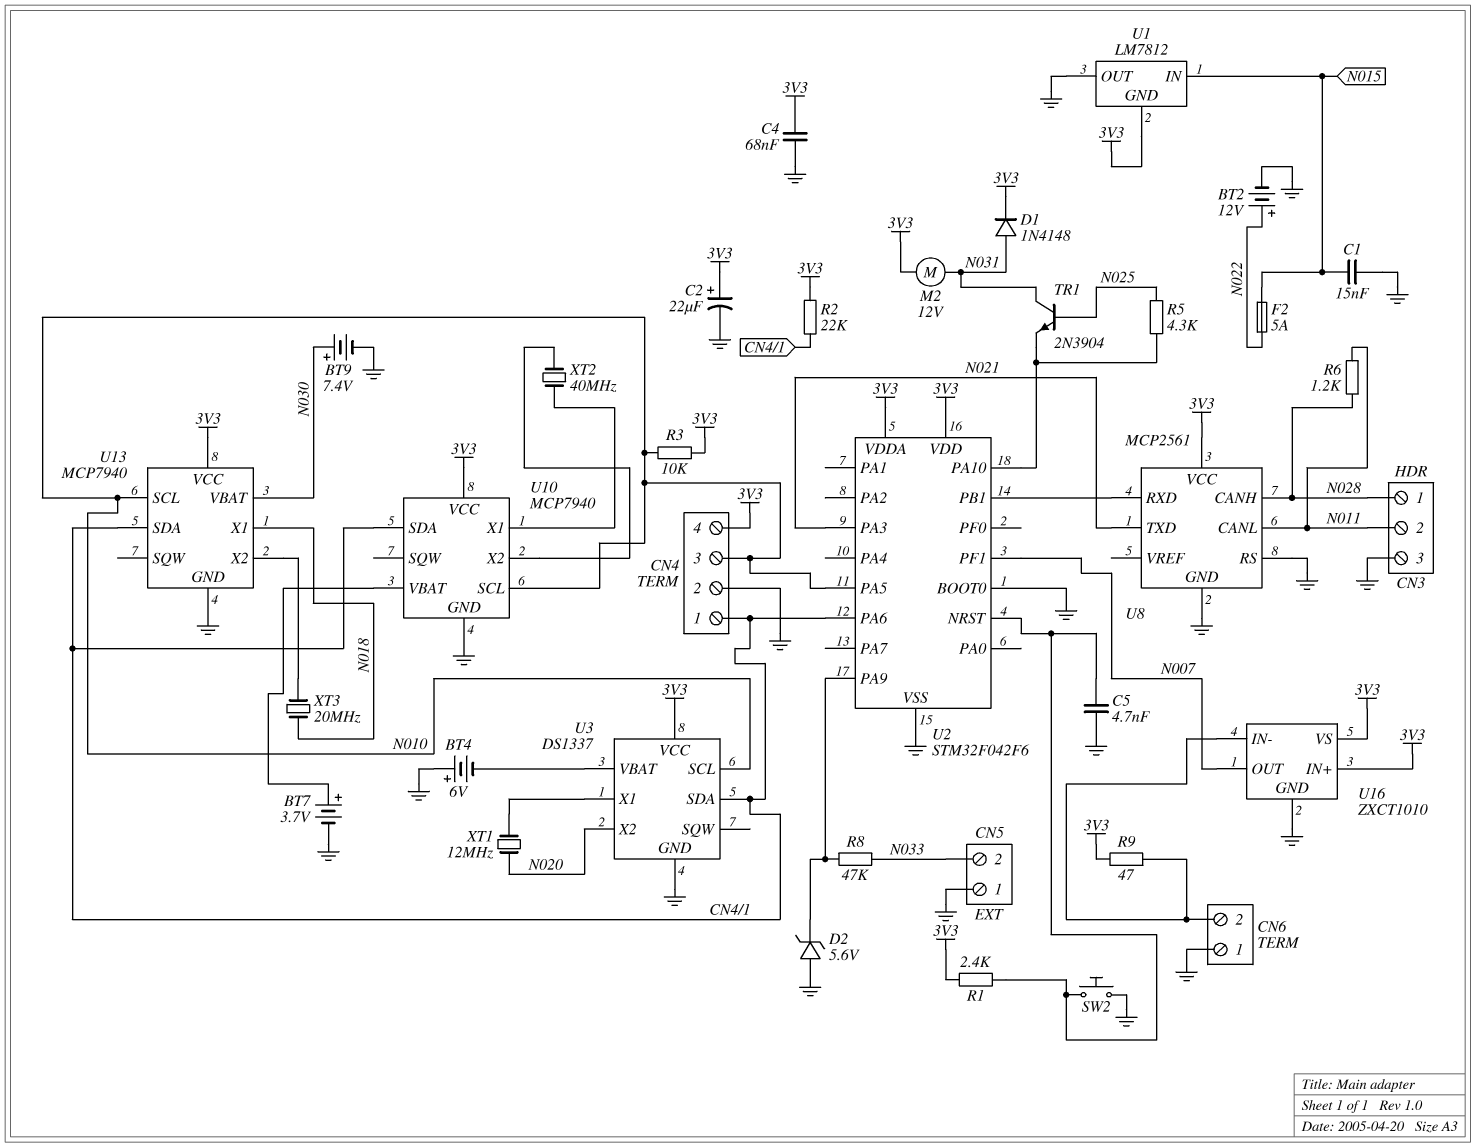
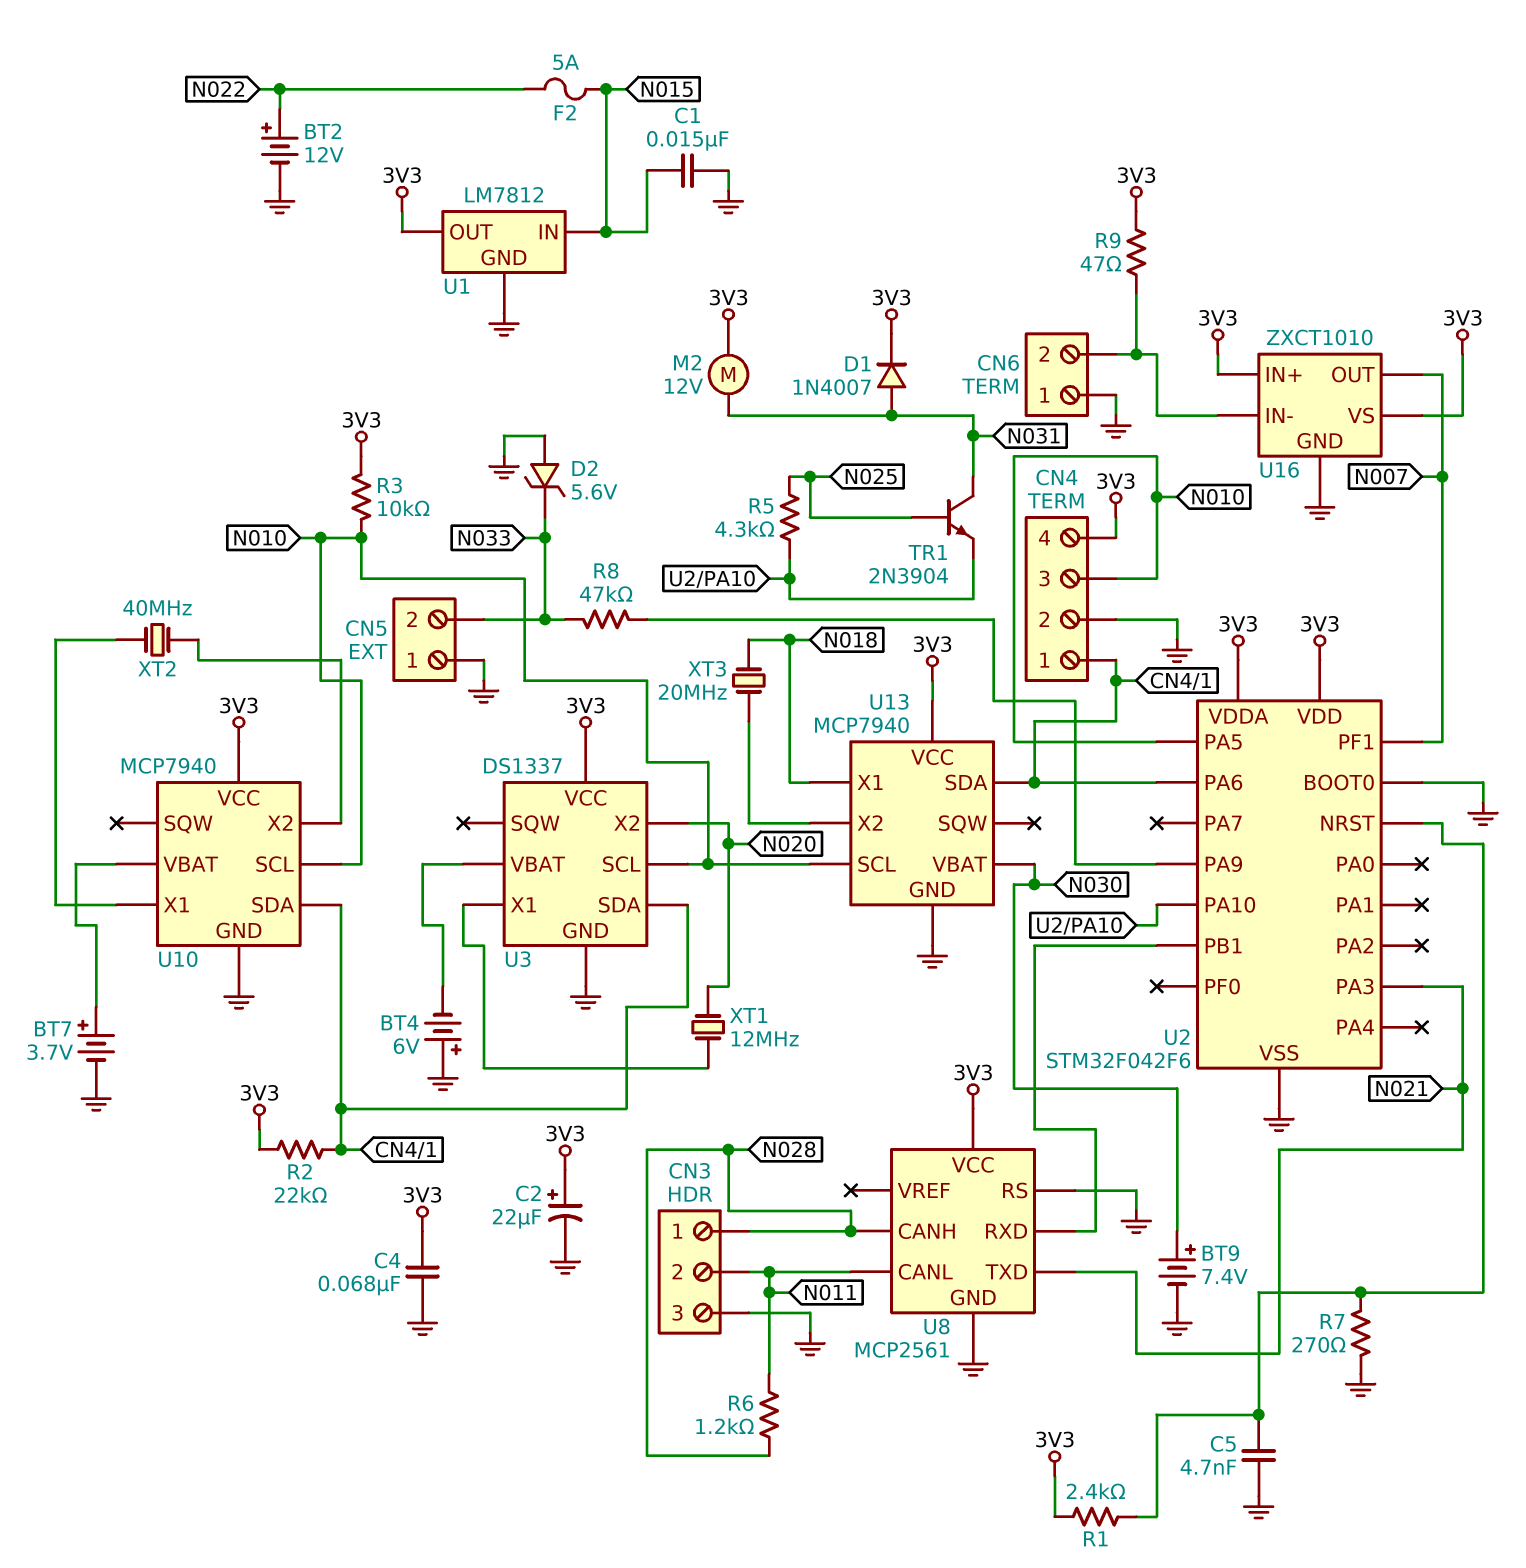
D1: diode 1N4148 (A N031, K 3V3) -> diode 1N4007 (A N031, K 3V3)
D2: zener 5.6V (A GND, K U2/PA9) -> zener 5.6V (A GND, K N033)
R7: none -> 270 (GND, U2/NRST)
SW2: button (GND, U2/NRST) -> none
U1 pin GND: 3V3 -> GND
U1 pin OUT: GND -> 3V3

